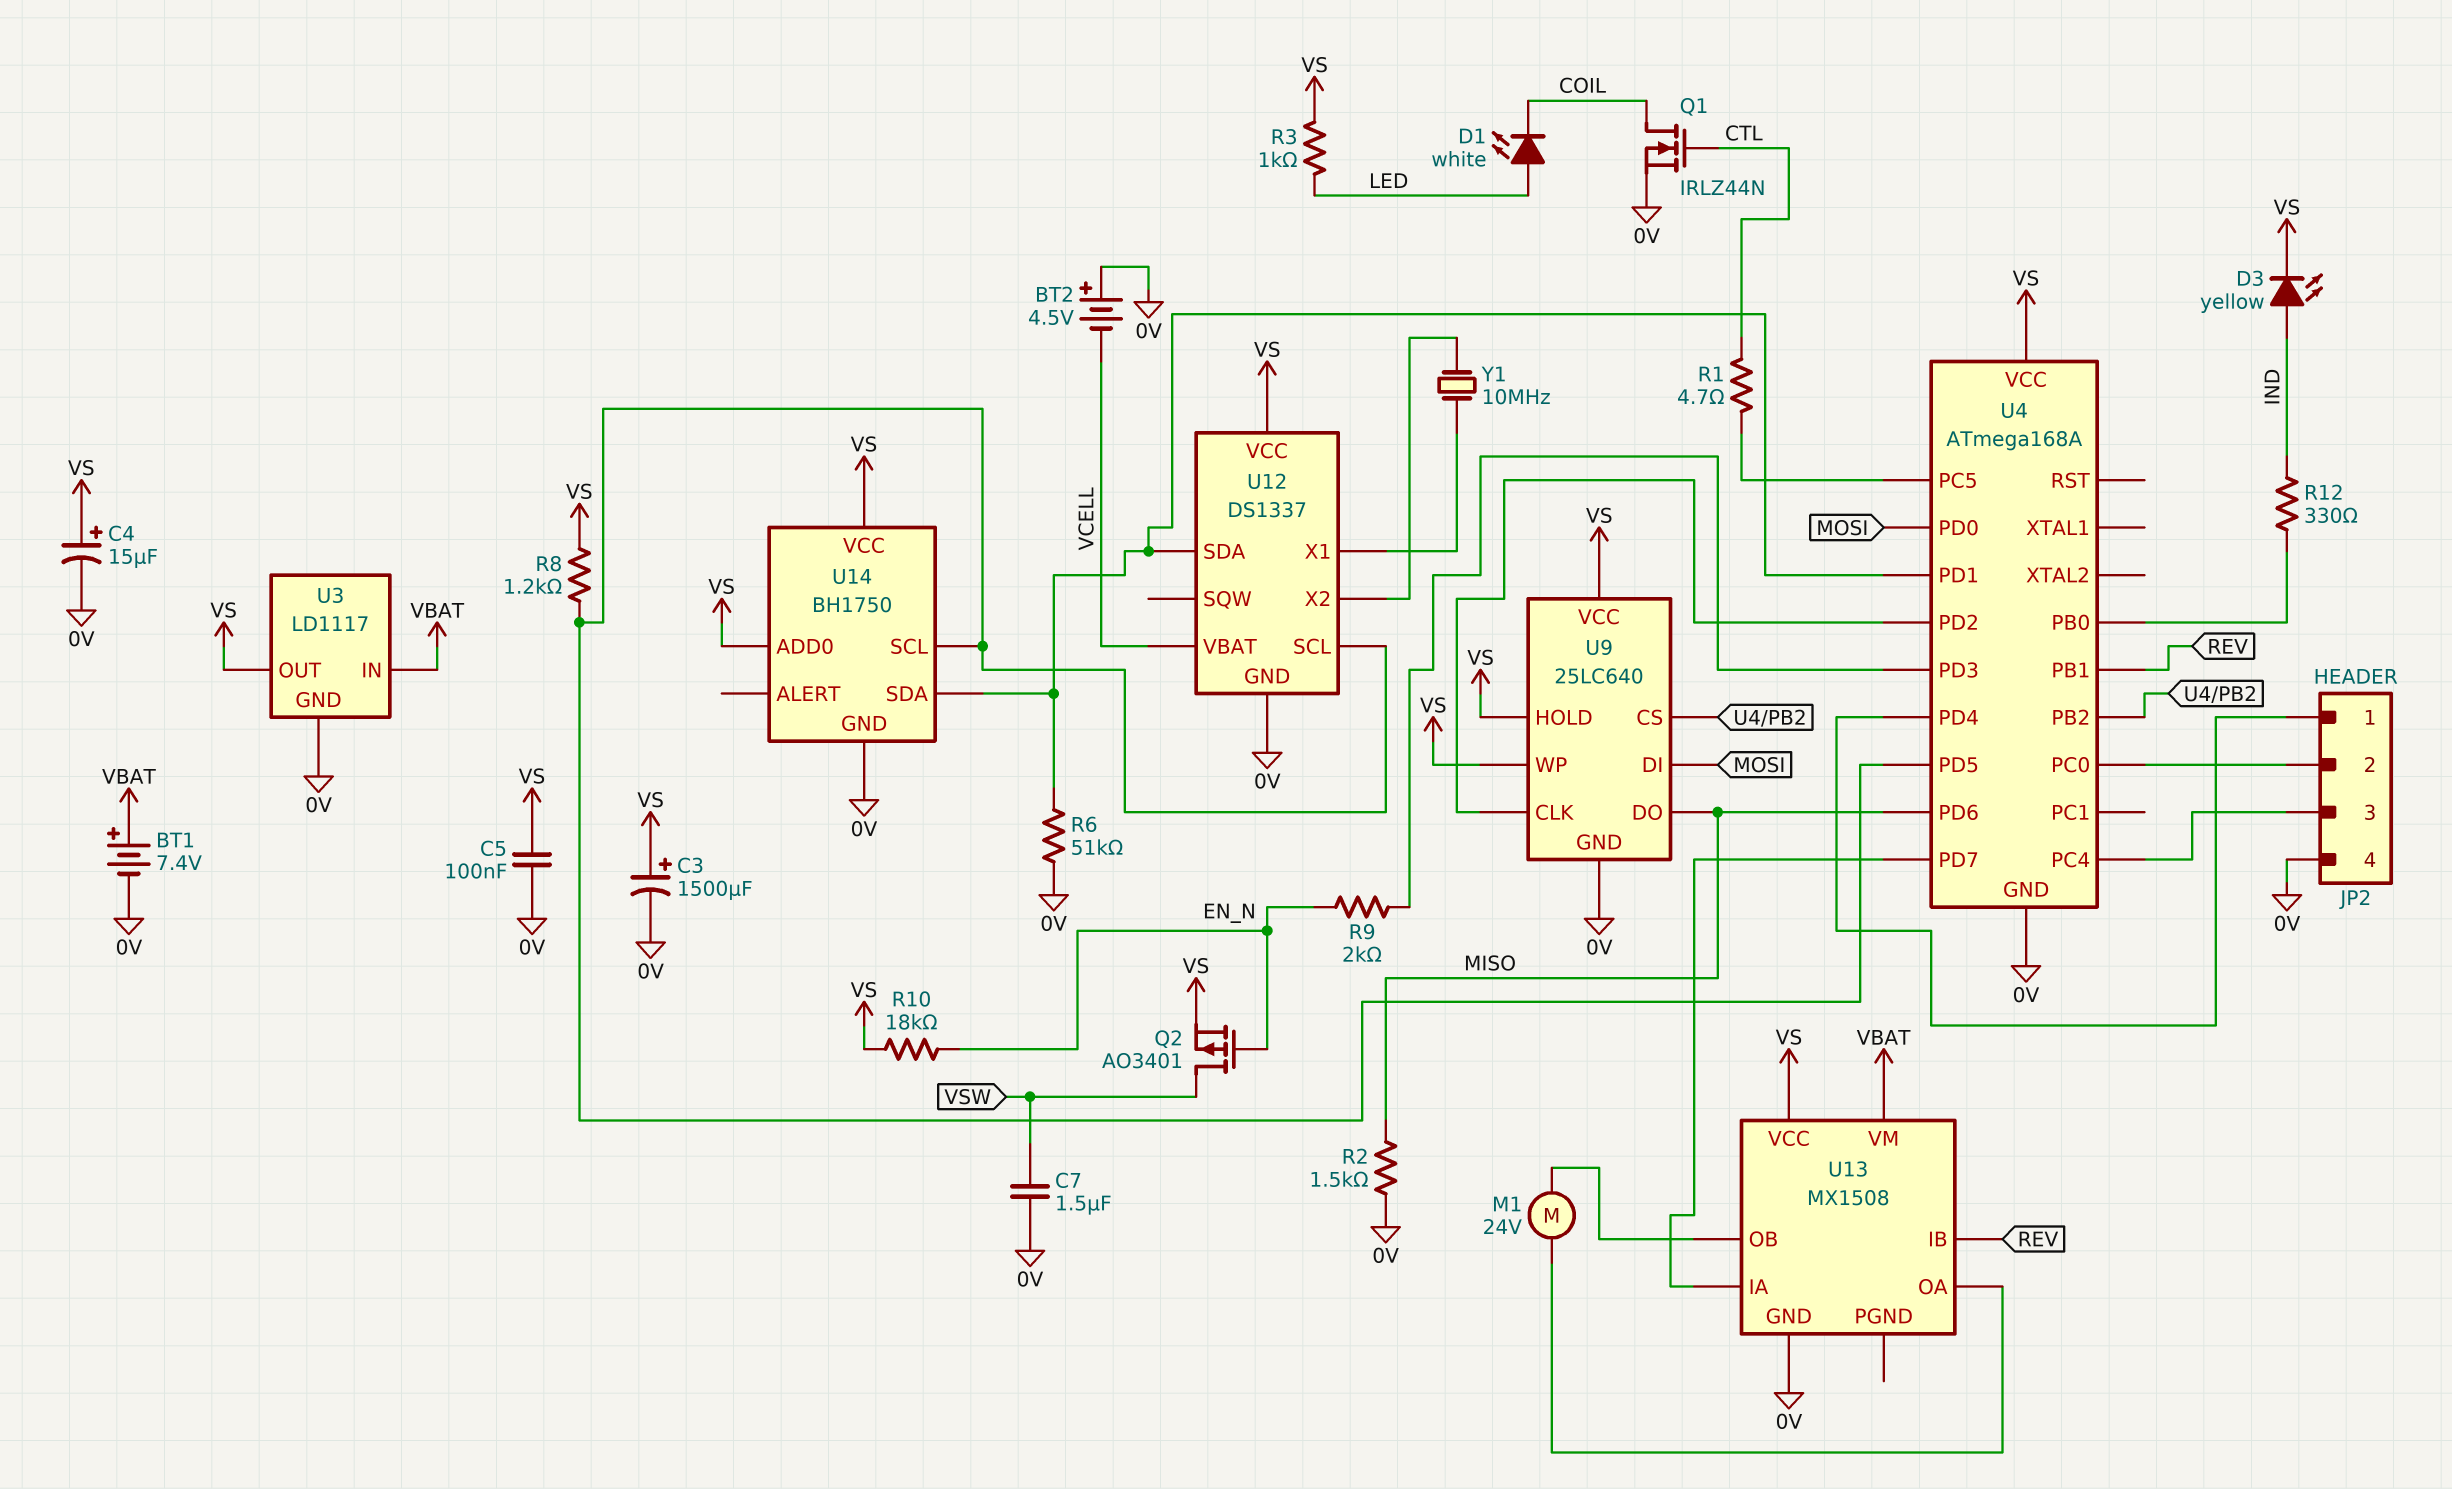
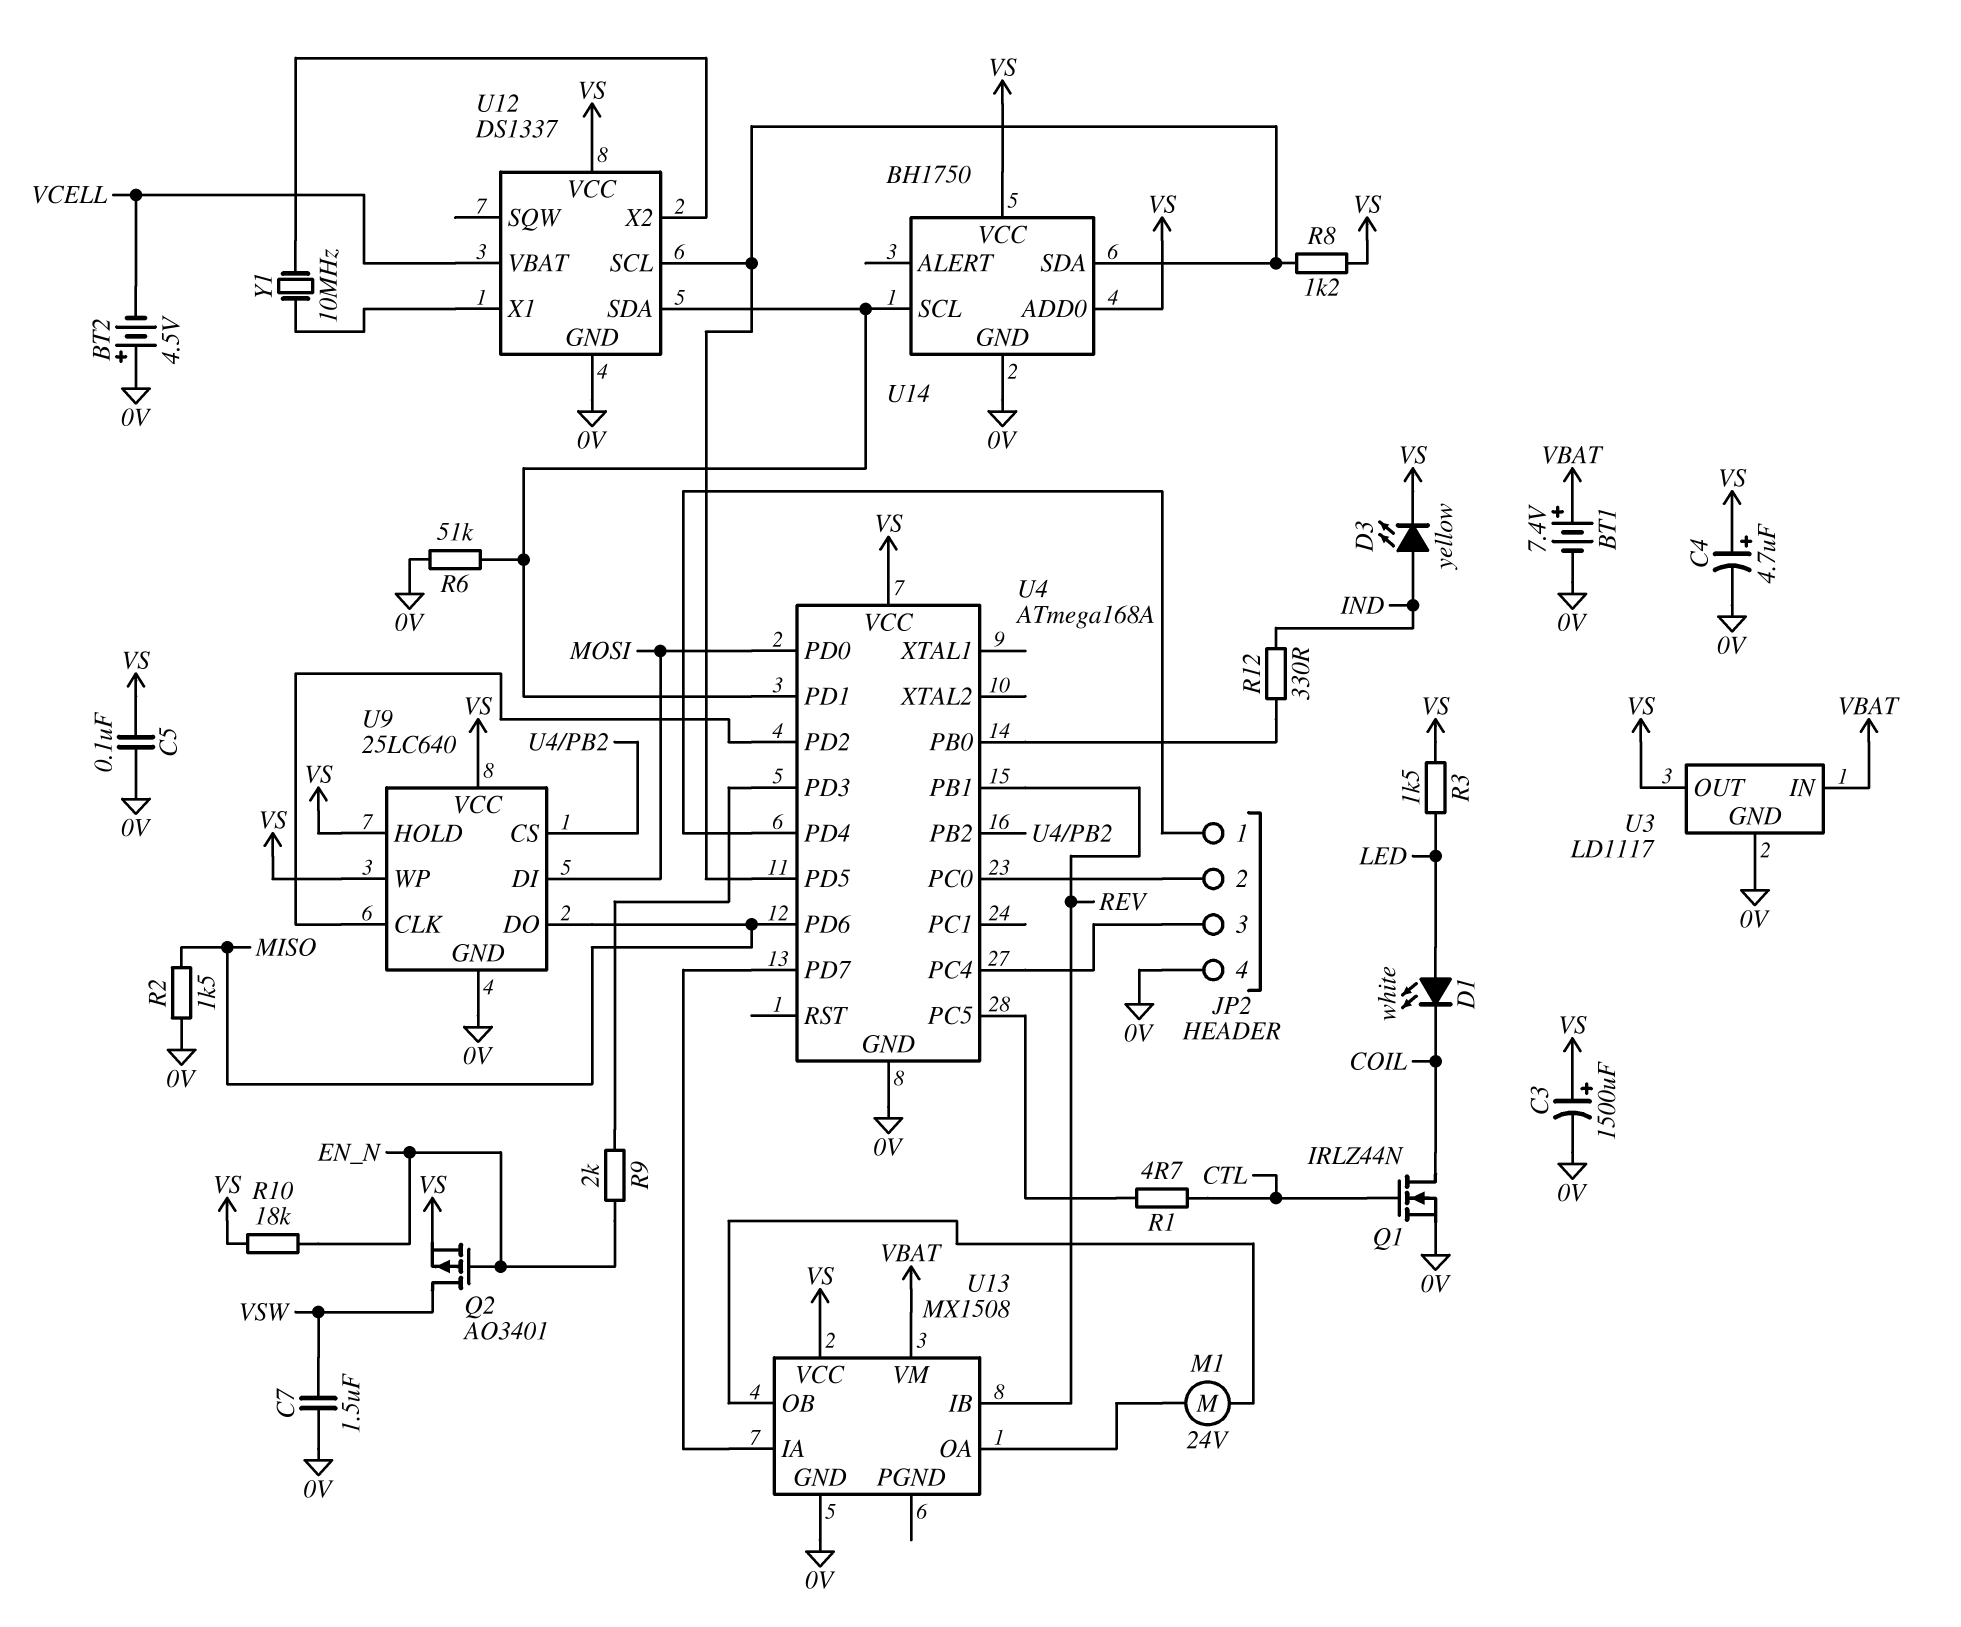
C4: 15uF (plus VS, minus 0V) -> 4.7uF (plus VS, minus 0V)
R3: 1k (LED, VS) -> 1.5k (LED, VS)
U14 pin SCL: U4/PD5 -> U4/PD1
U14 pin SDA: U4/PD1 -> U4/PD5

